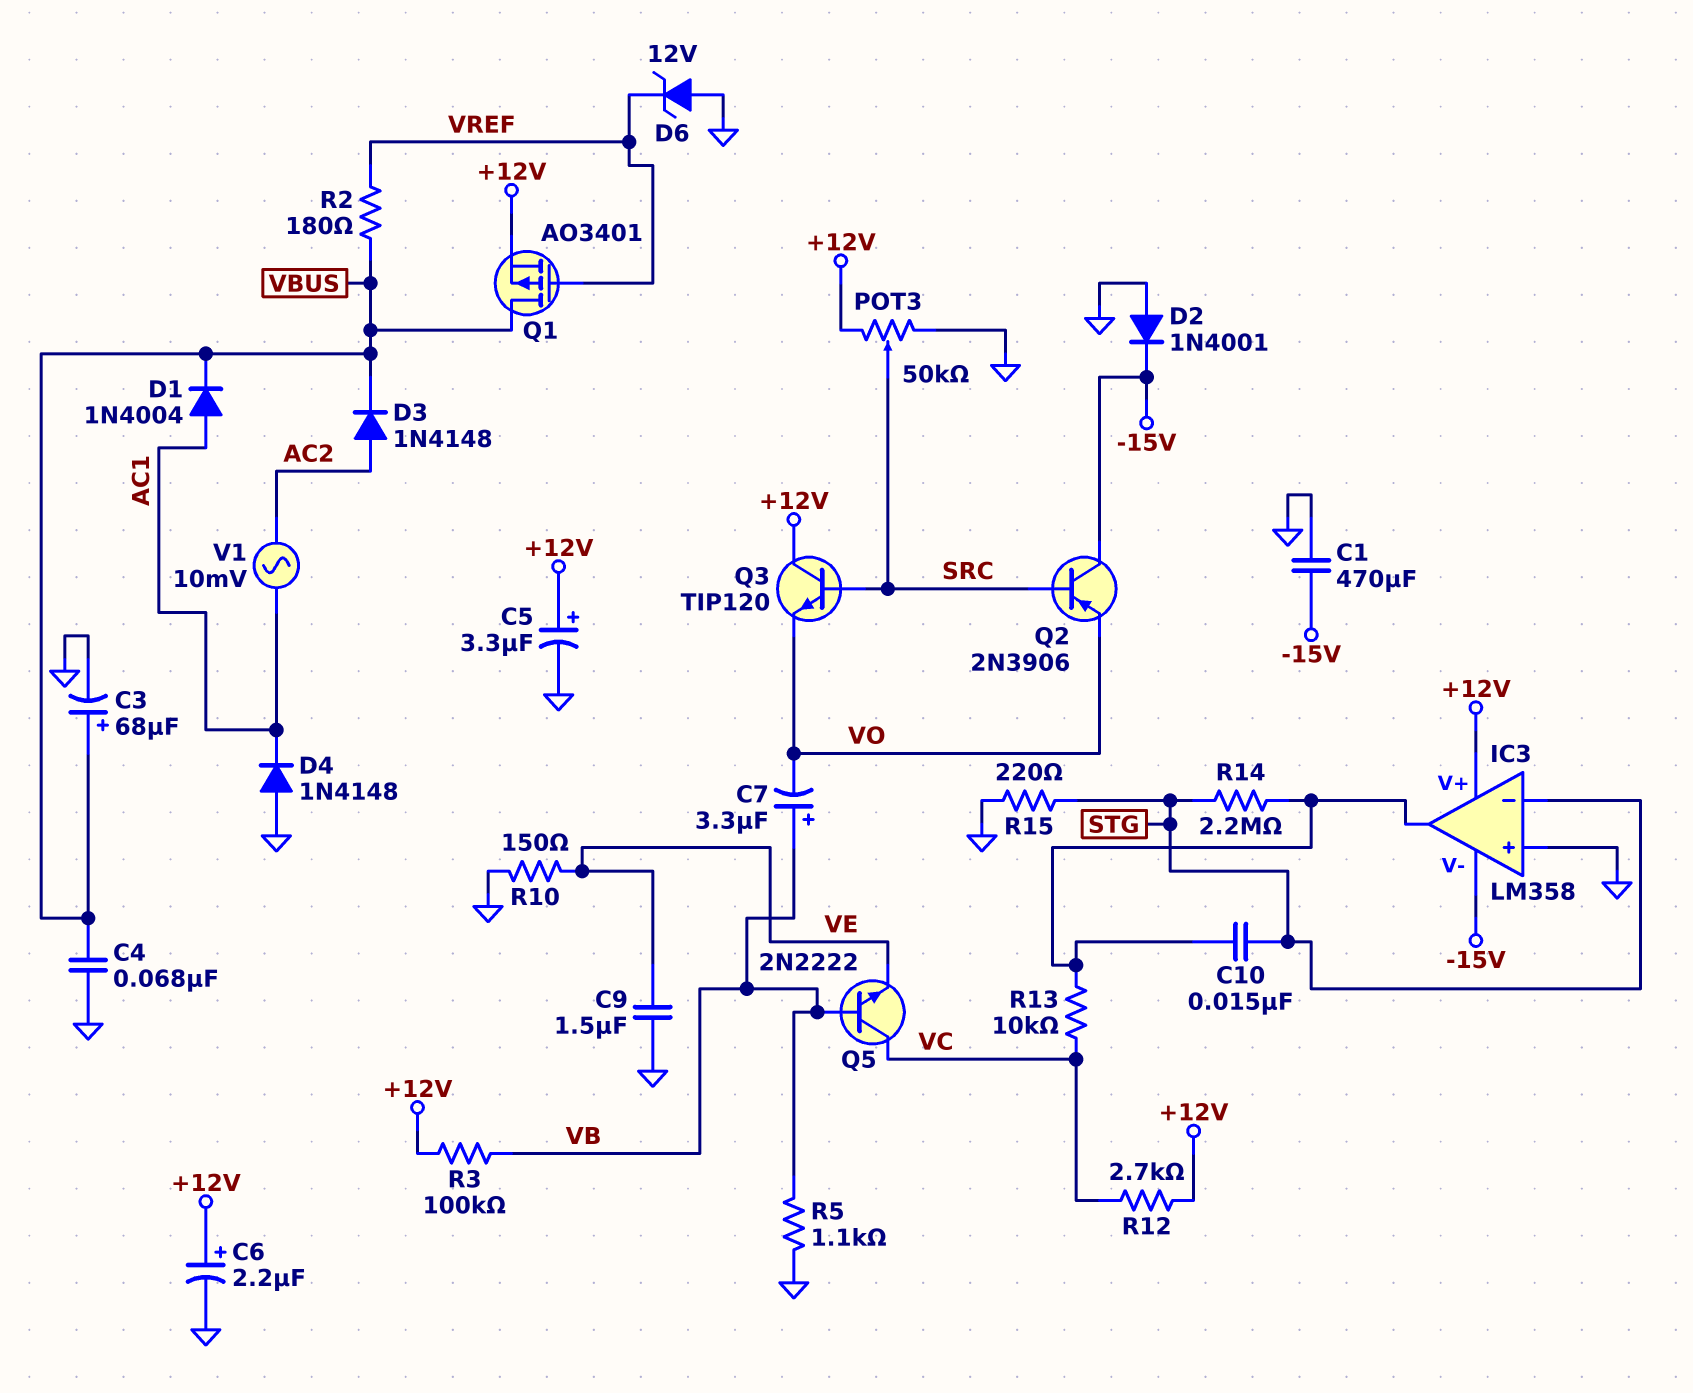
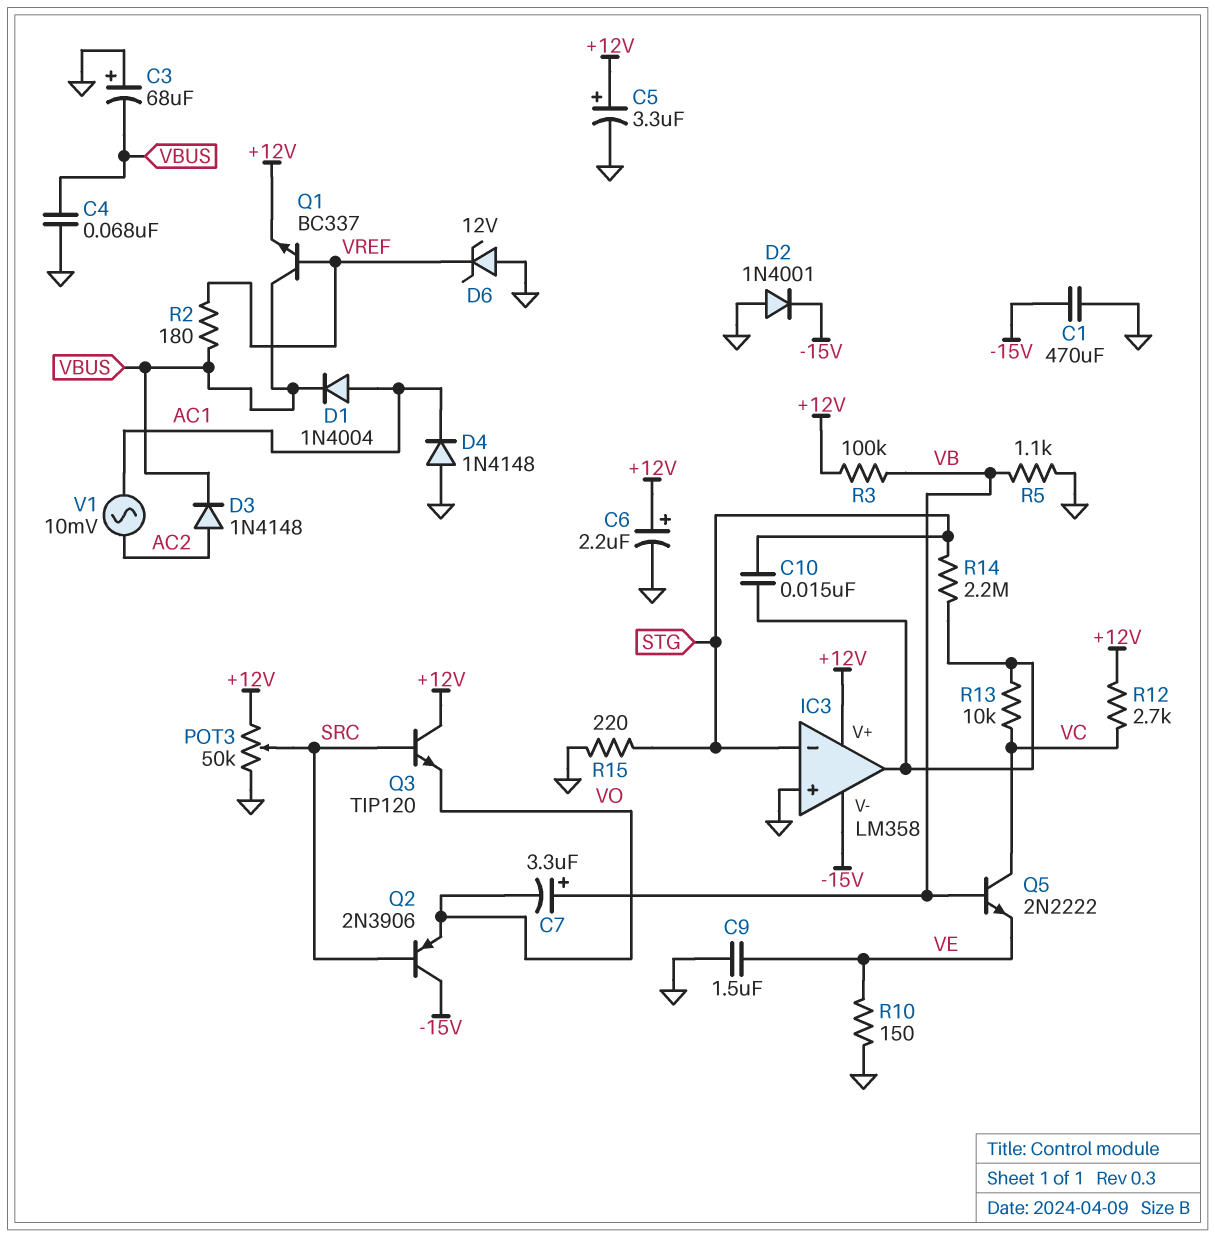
C3: 68uF (plus VBUS, minus GND) -> 68uF (plus GND, minus VBUS)
Q1: PMOS AO3401 (G VREF, D VBUS, S +12V) -> NPN BC337 (B VREF, C VBUS, E +12V)

